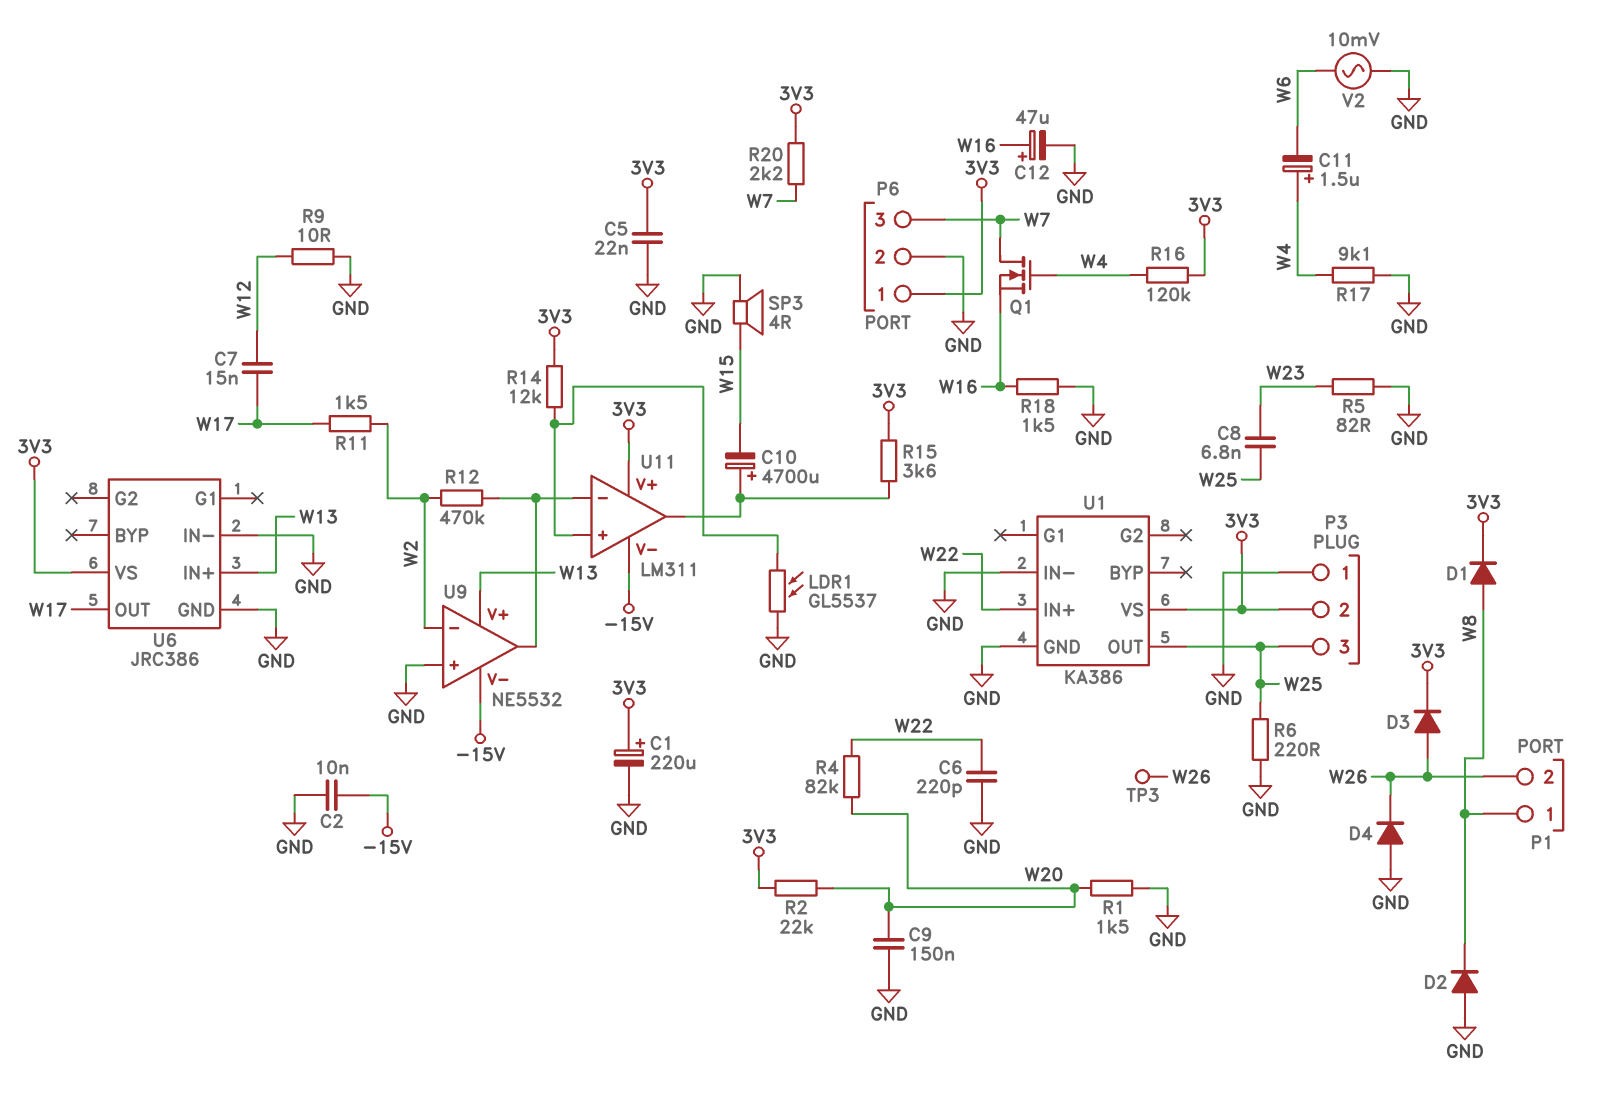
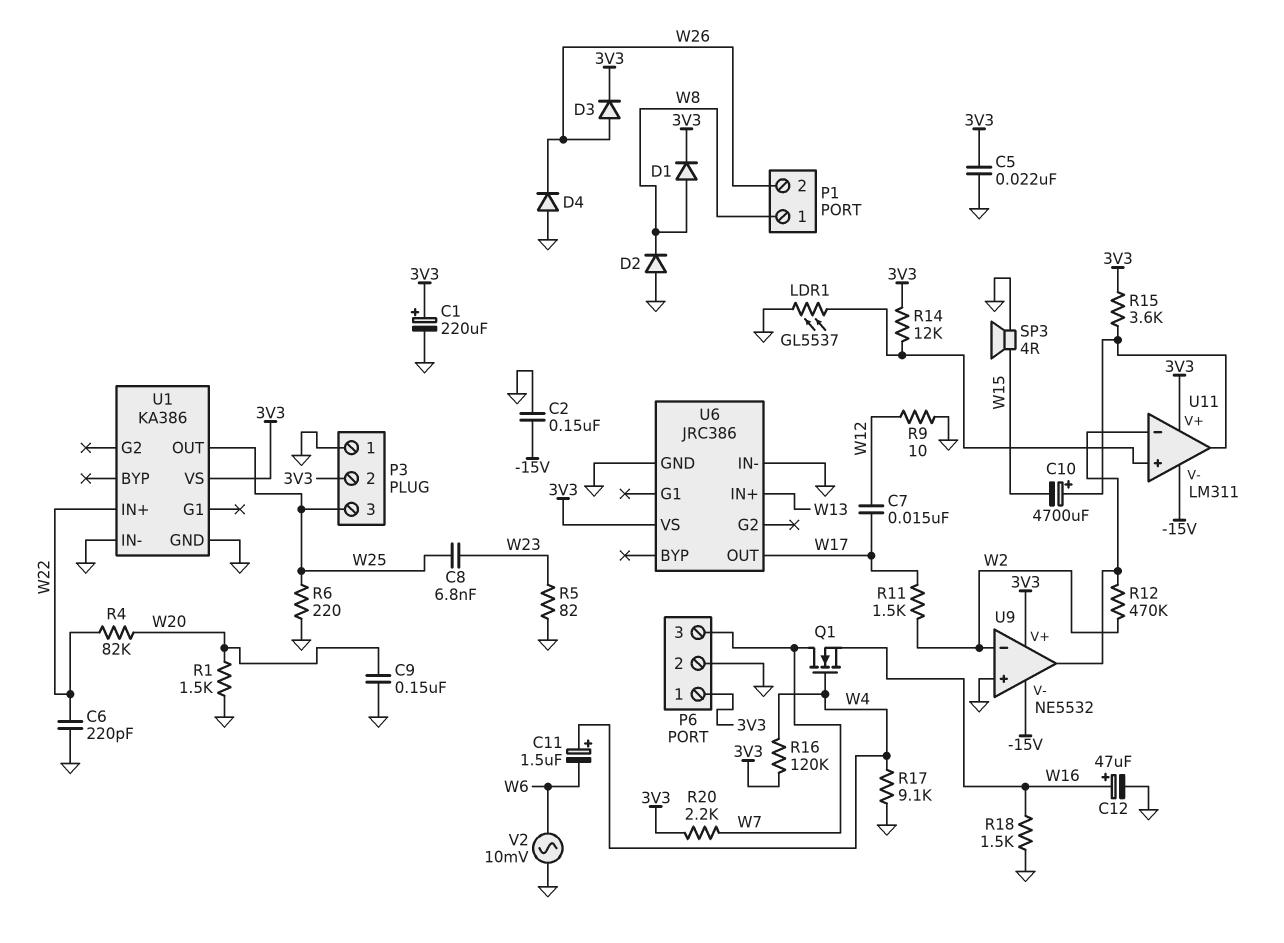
C2: 10nF (-15V, GND) -> 150nF (-15V, GND)
R2: 22k (3V3, W20) -> none
TP3: test point (W26) -> none
U9 pin V+: W13 -> 3V3

